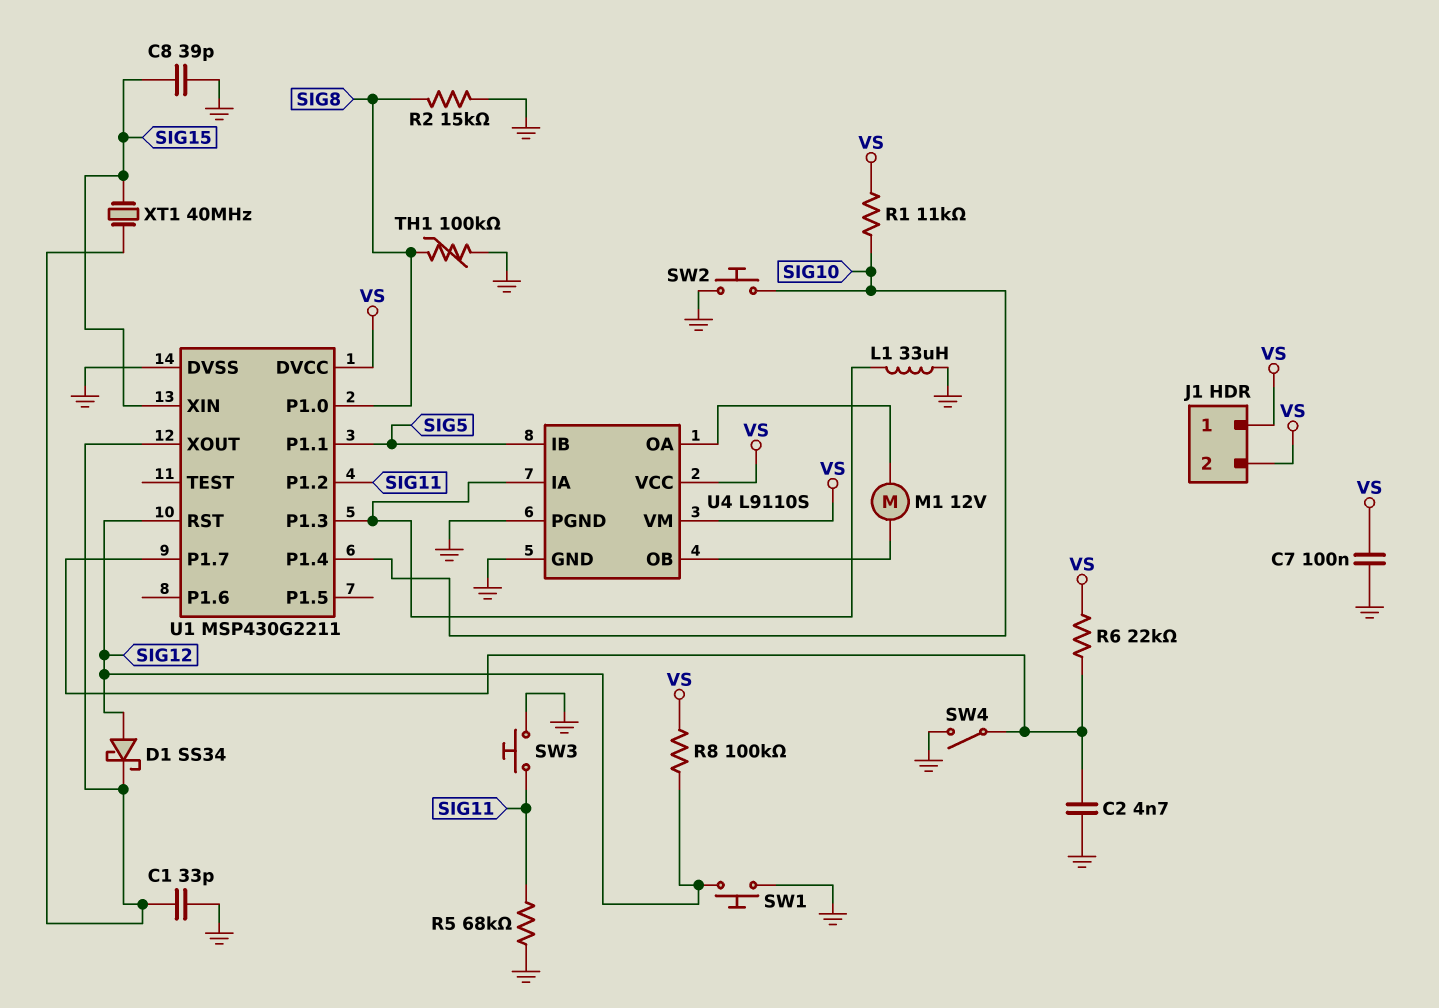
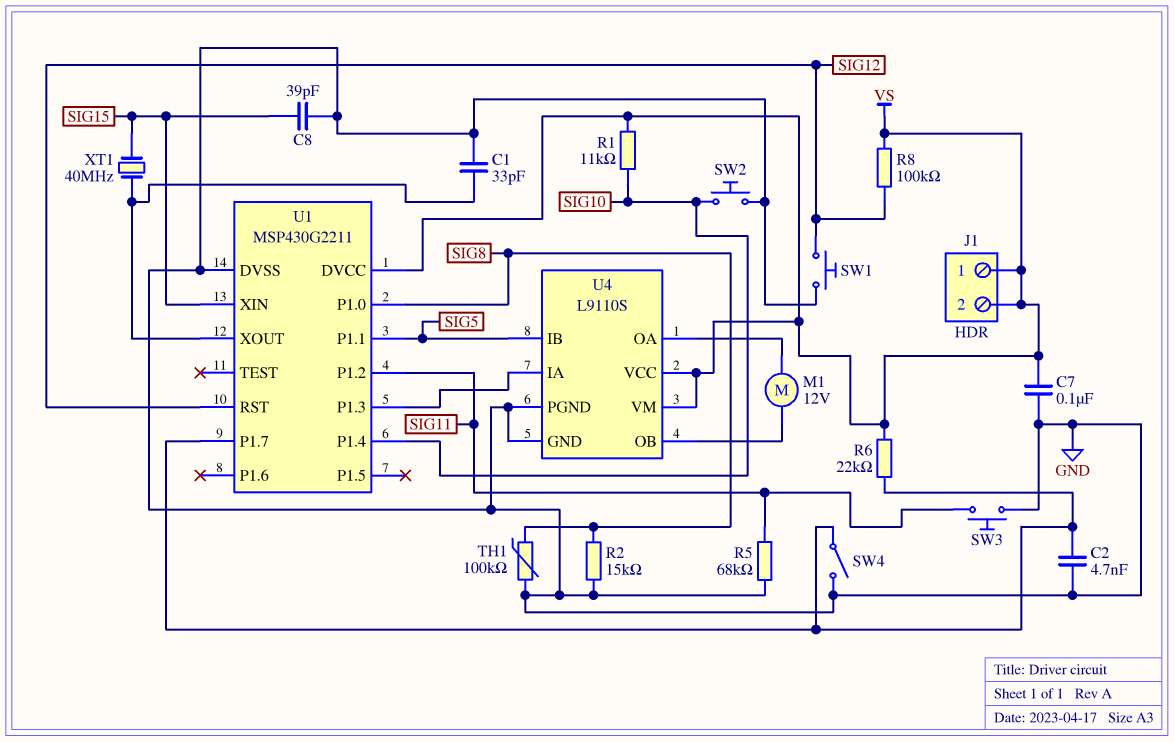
D1: schottky SS34 (A SIG12, K U1/XOUT) -> none
L1: 33uH (GND, U1/P1.3) -> none

